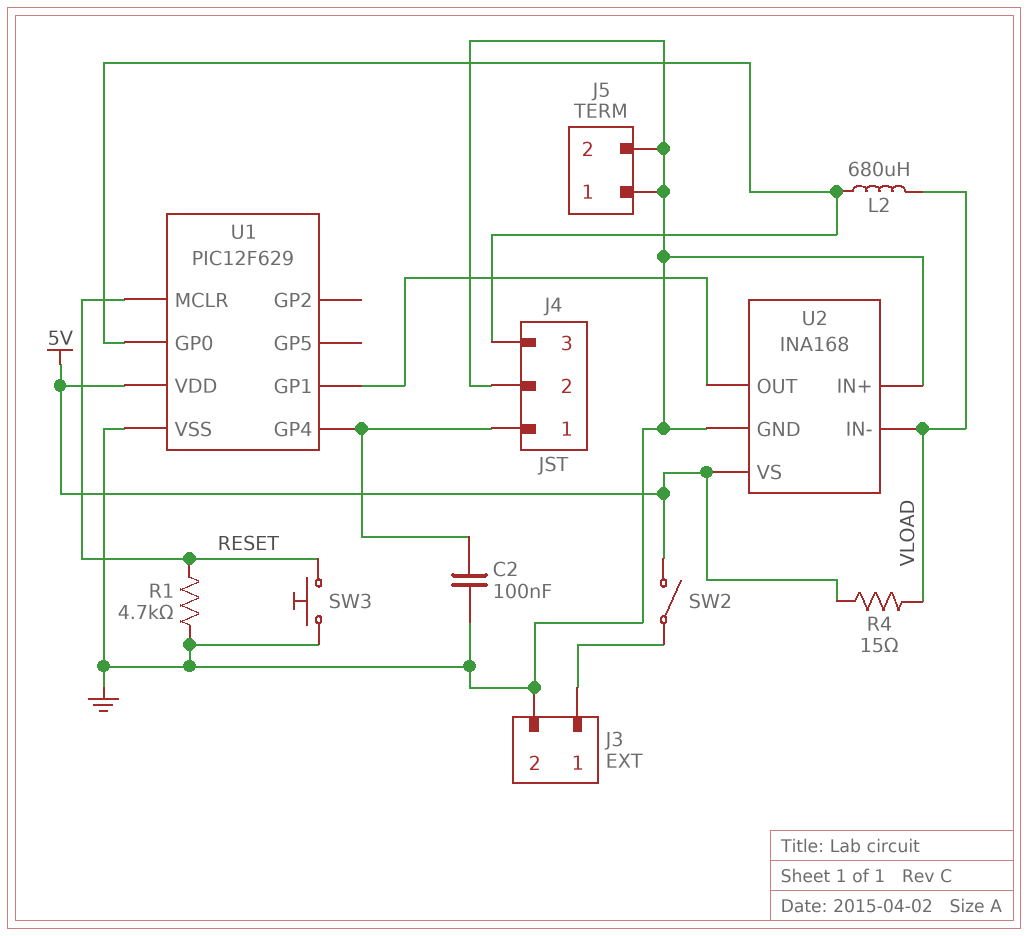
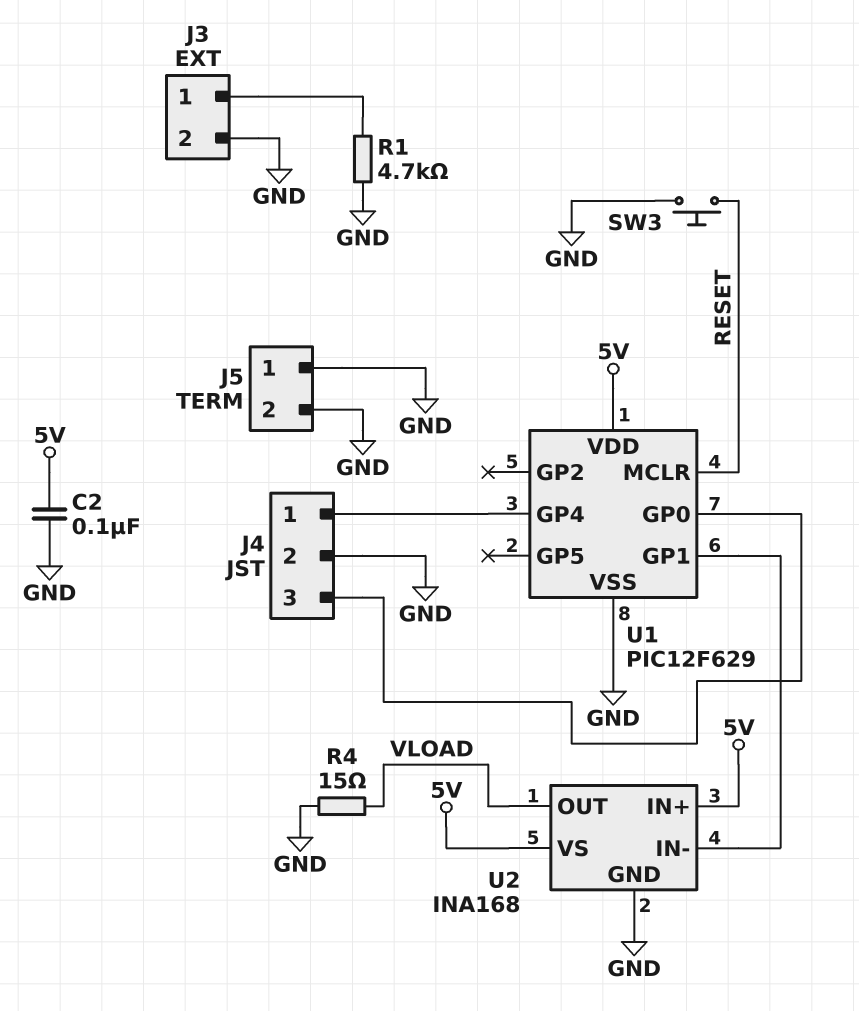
C2: 100nF (GND, J4/1) -> 100nF (5V, GND)
L2: 680uH (J4/3, VLOAD) -> none
R1: 4.7k (GND, RESET) -> 4.7k (GND, J3/1)
R4: 15 (5V, VLOAD) -> 15 (GND, VLOAD)
SW2: switch (5V, J3/1) -> none
U2 pin IN+: GND -> 5V
U2 pin IN-: VLOAD -> U1/GP1
U2 pin OUT: U1/GP1 -> VLOAD

